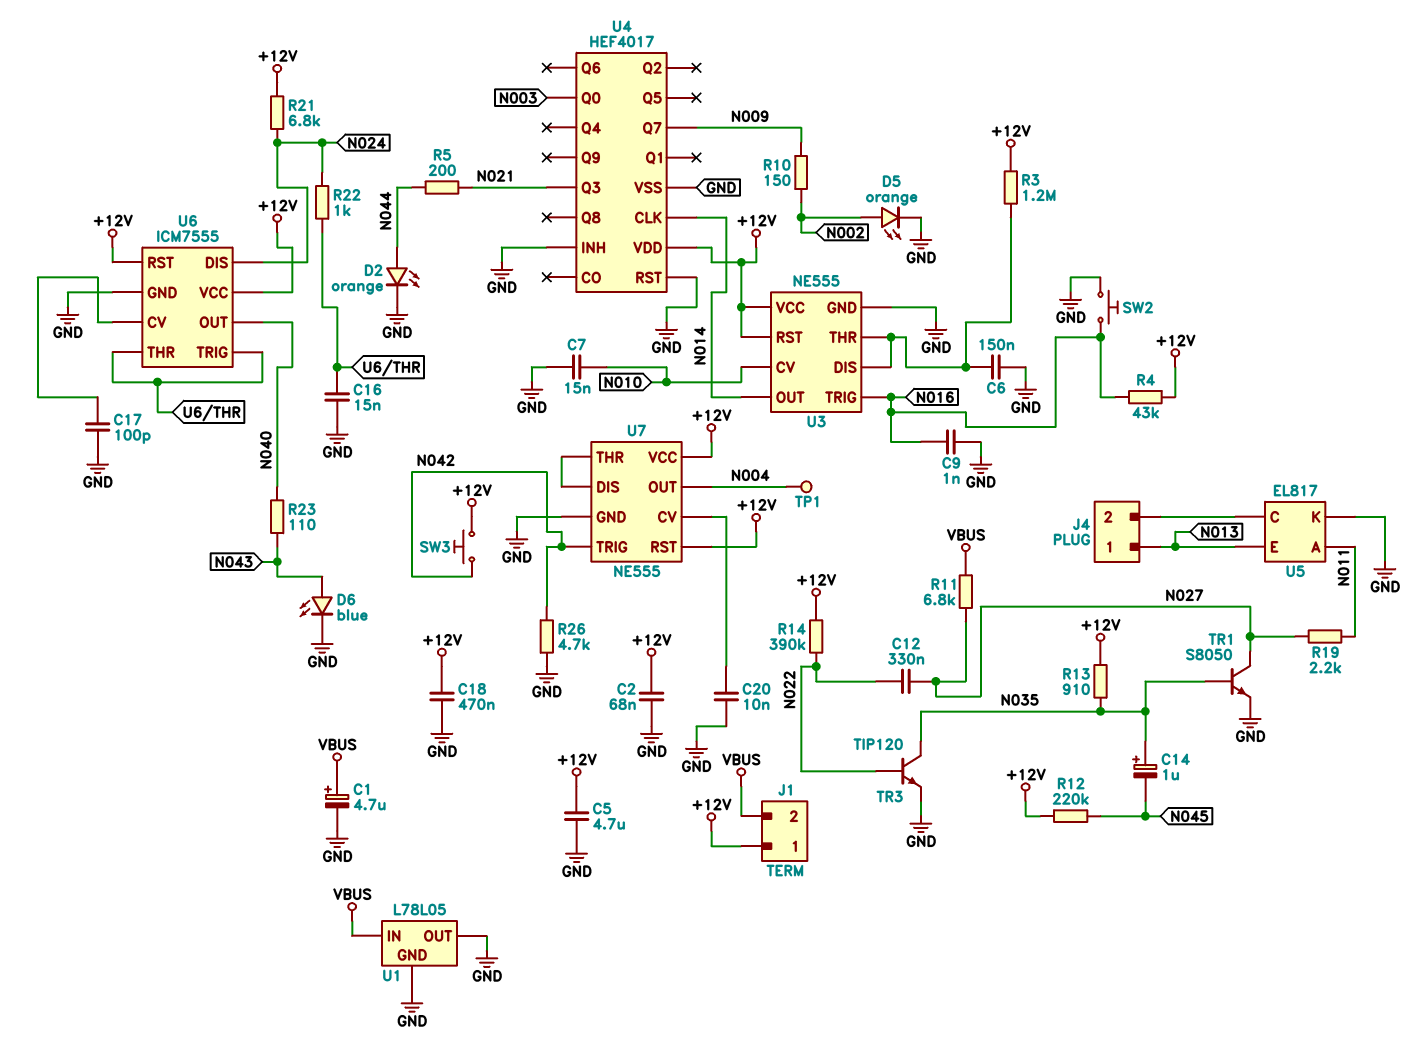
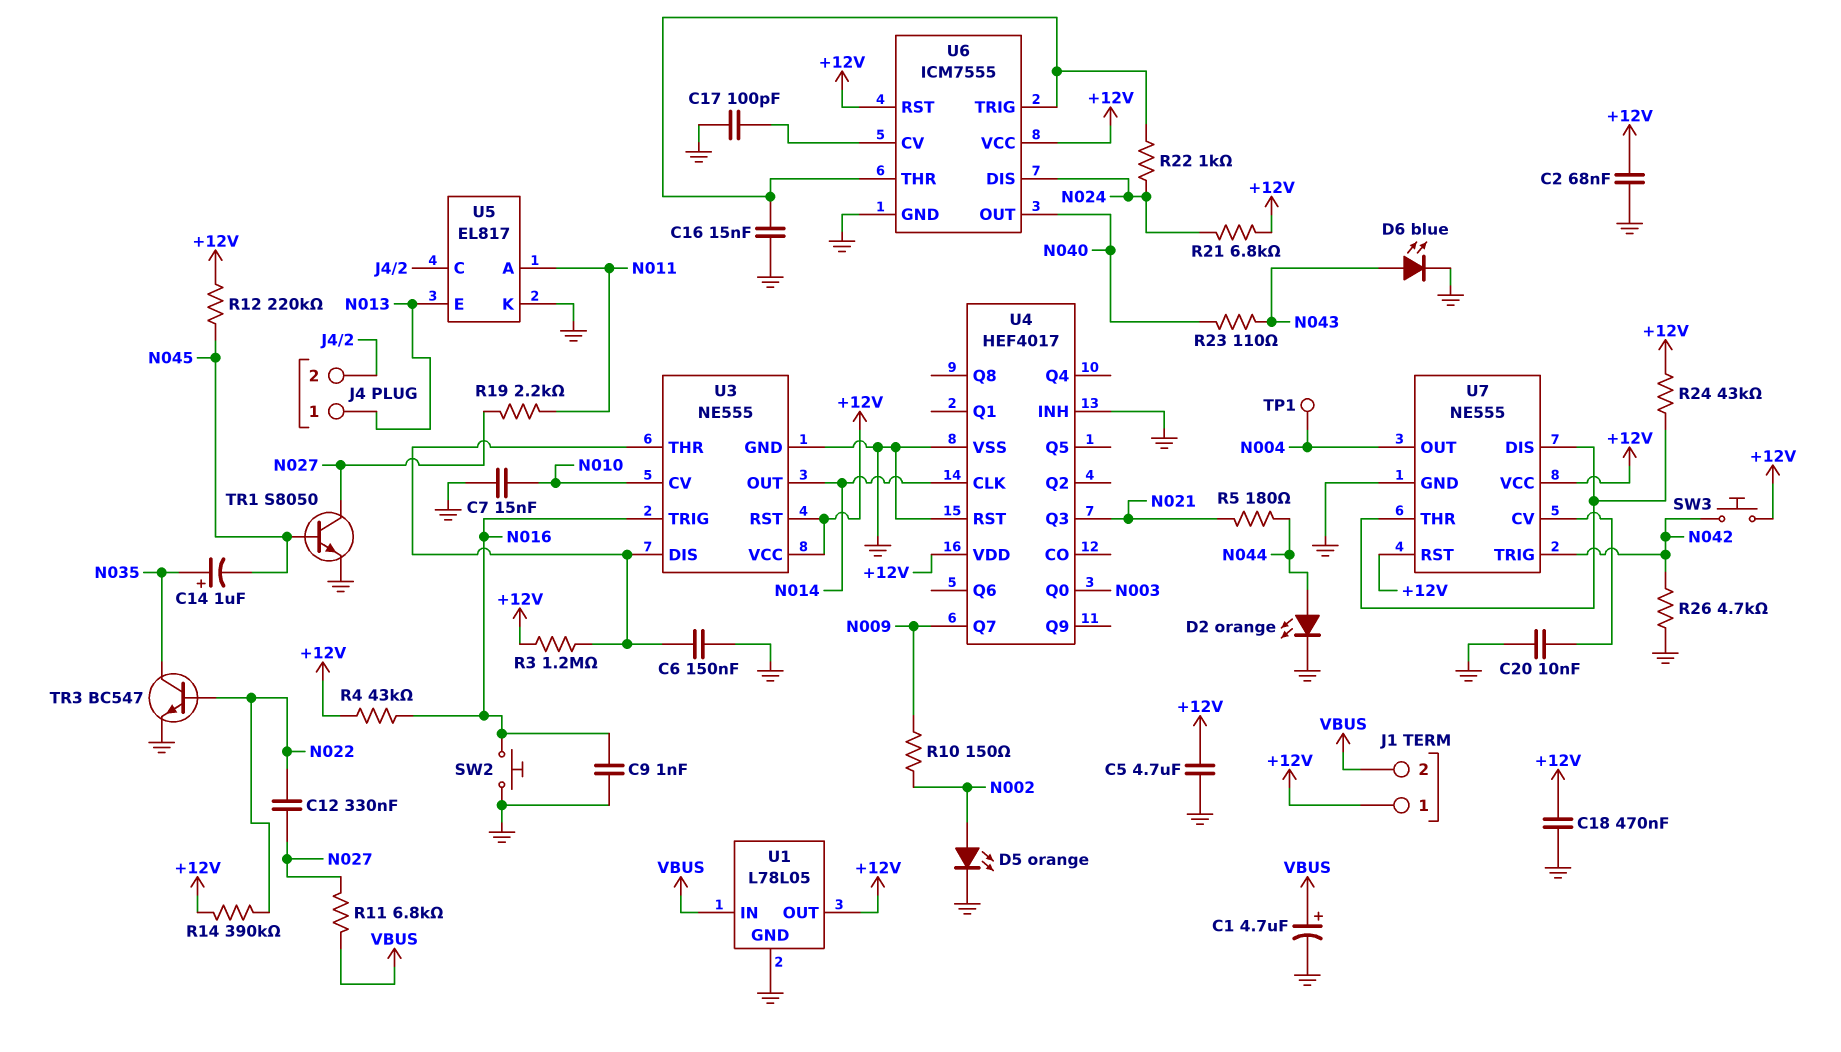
R5: 200 (N021, N044) -> 180 (N021, N044)
R13: 910 (+12V, N035) -> none
R24: none -> 43k (+12V, U7/DIS)
TR1: NPN S8050 (B N035, C N027, E GND) -> NPN S8050 (B N045, C N027, E GND)
TR3: NPN TIP120 (B N022, C N035, E GND) -> NPN BC547 (B N022, C N035, E GND)
U1 pin OUT: GND -> +12V

